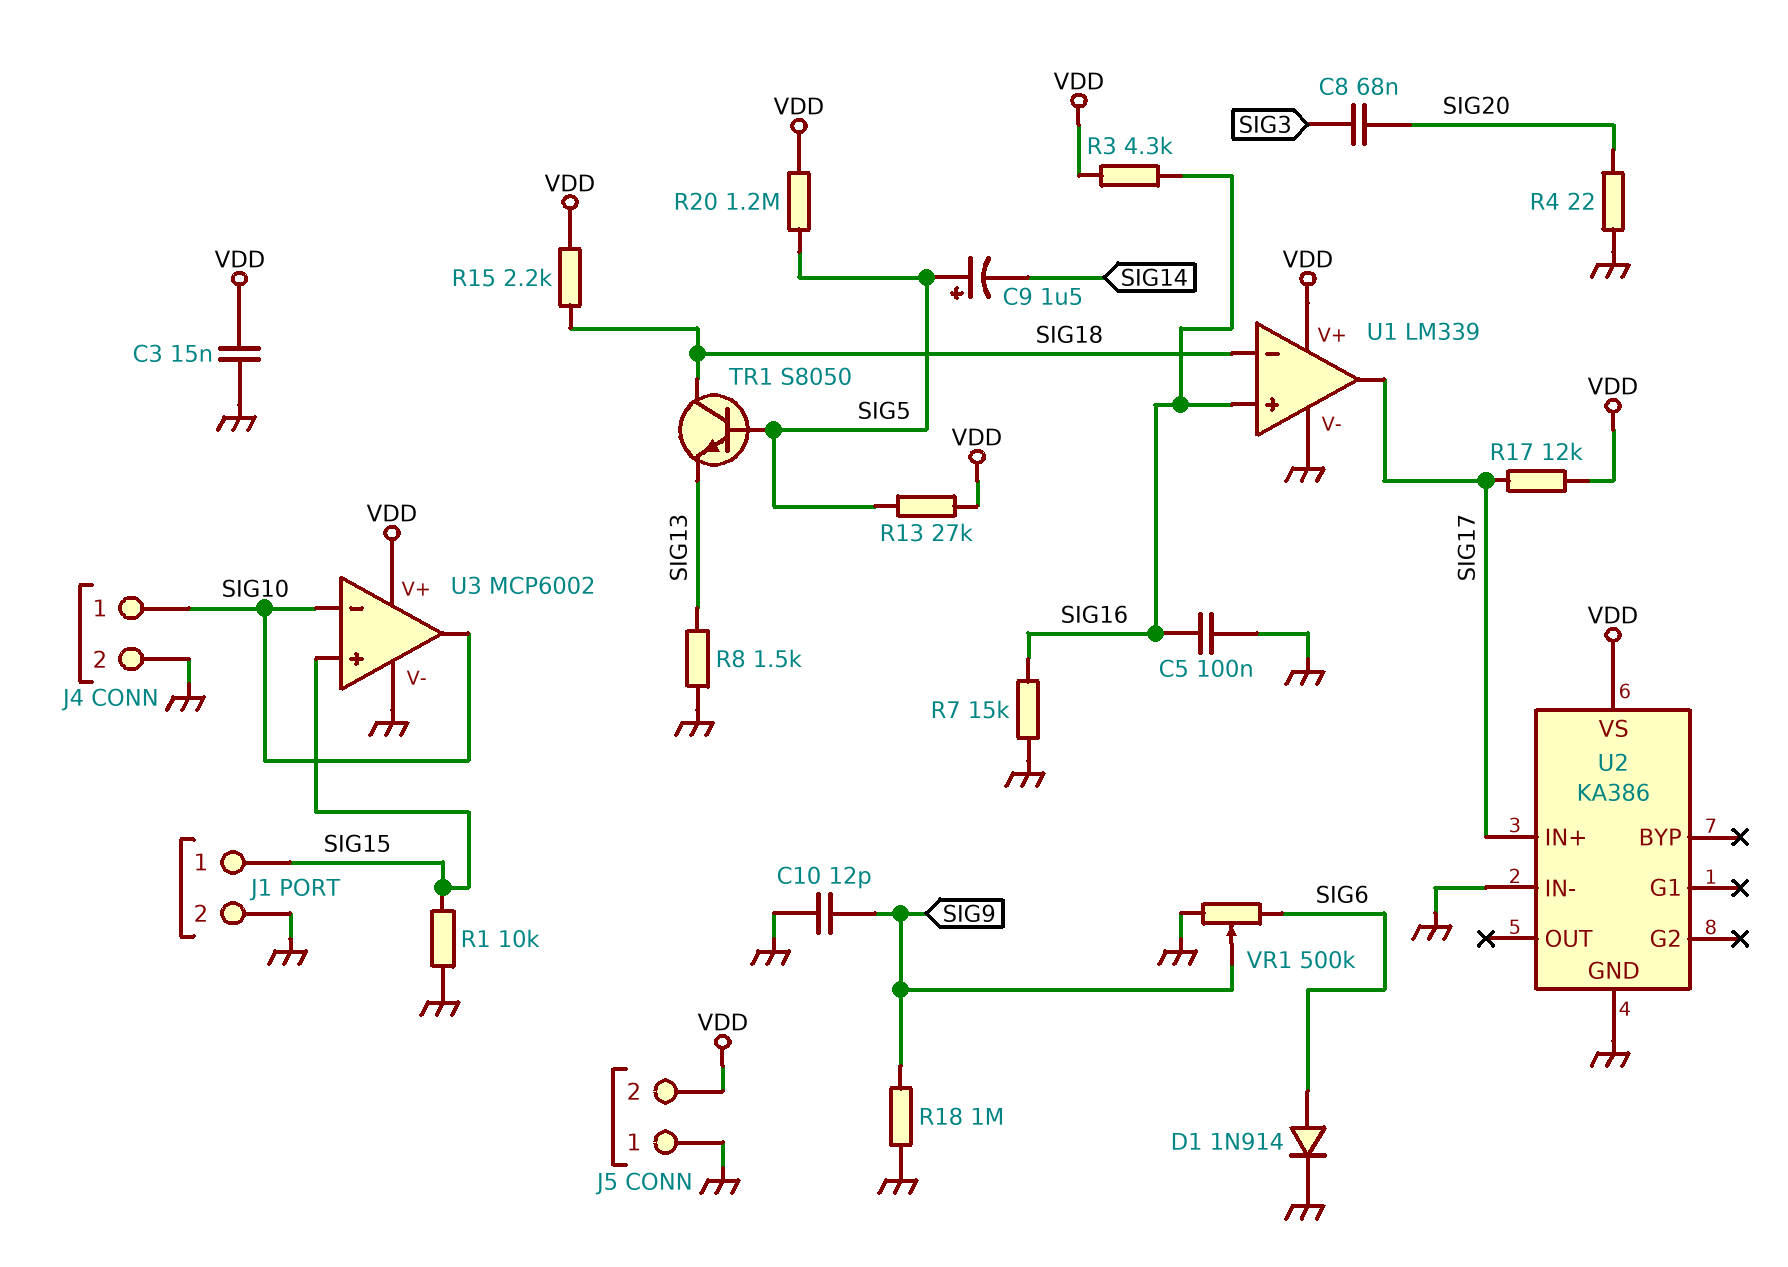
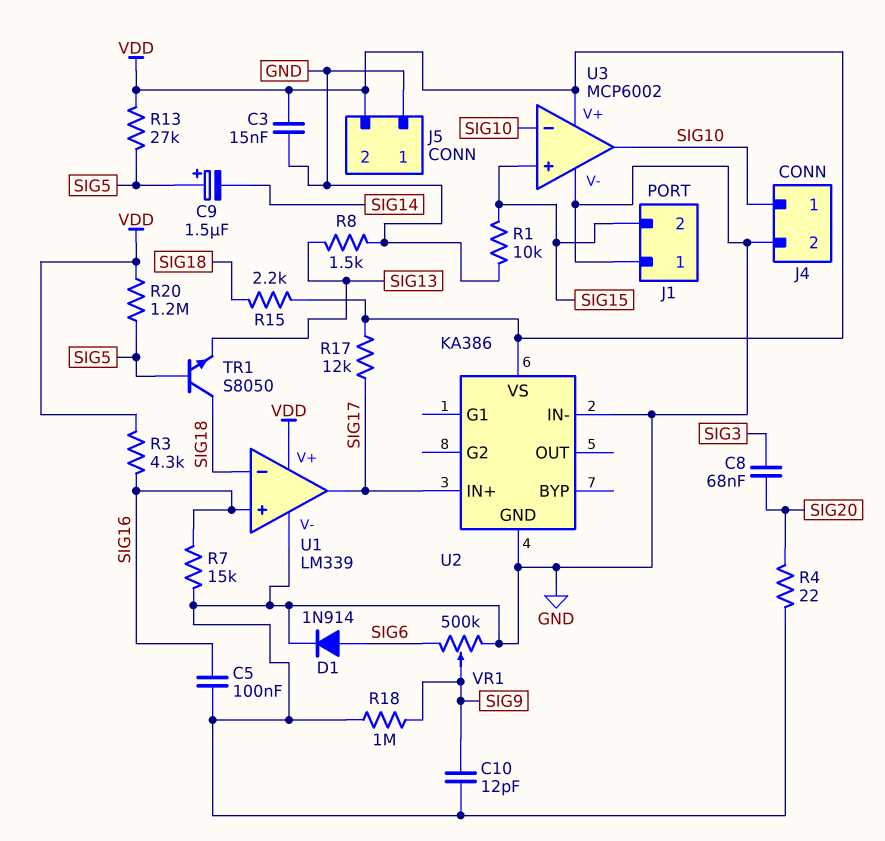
J1 pin 1: SIG15 -> GND
J1 pin 2: GND -> SIG15

